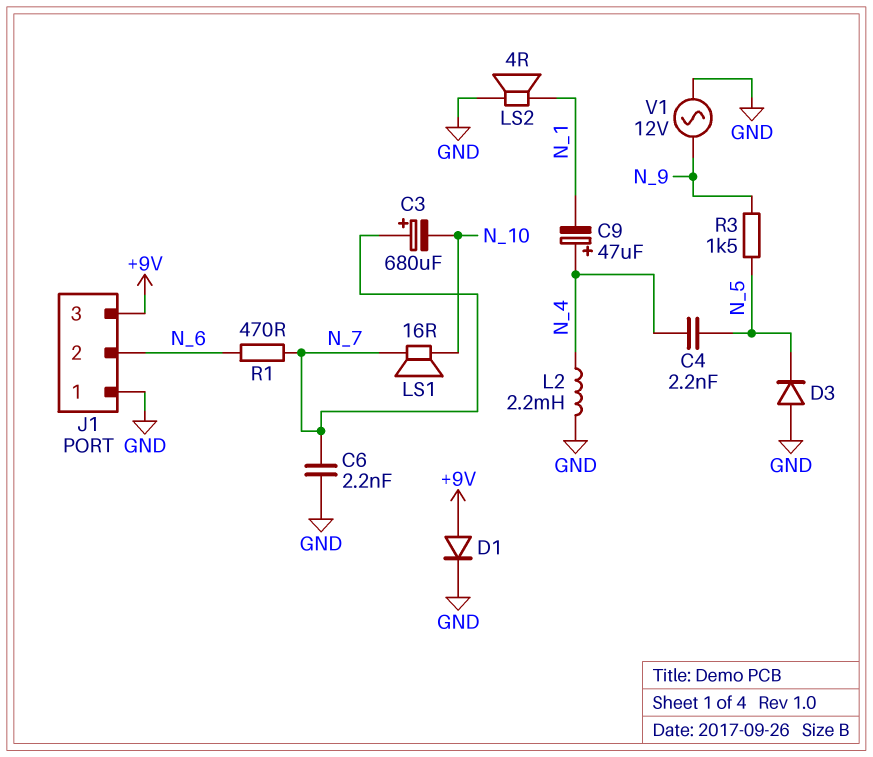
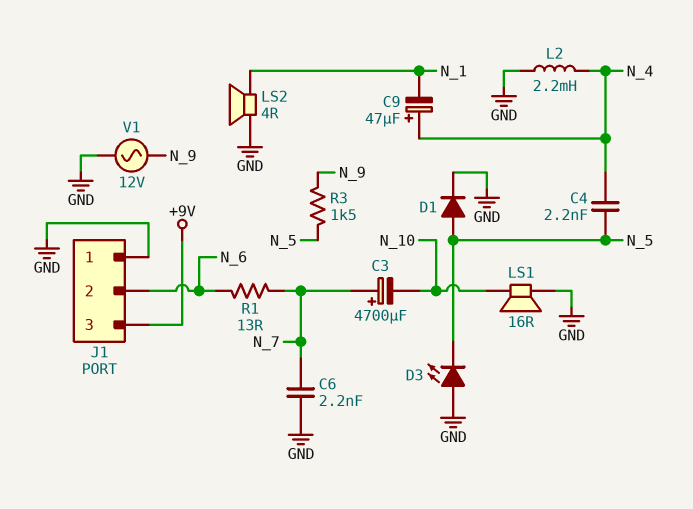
C3: 680uF (plus N_7, minus N_10) -> 4700uF (plus N_7, minus N_10)
D1: diode (A +9V, K GND) -> diode (A N_5, K GND)
D3: diode (A GND, K N_5) -> LED (A GND, K N_5)
LS1: speaker 16R (N_7, N_10) -> speaker 16R (GND, N_10)
R1: 470 (N_6, N_7) -> 13 (N_6, N_7)

